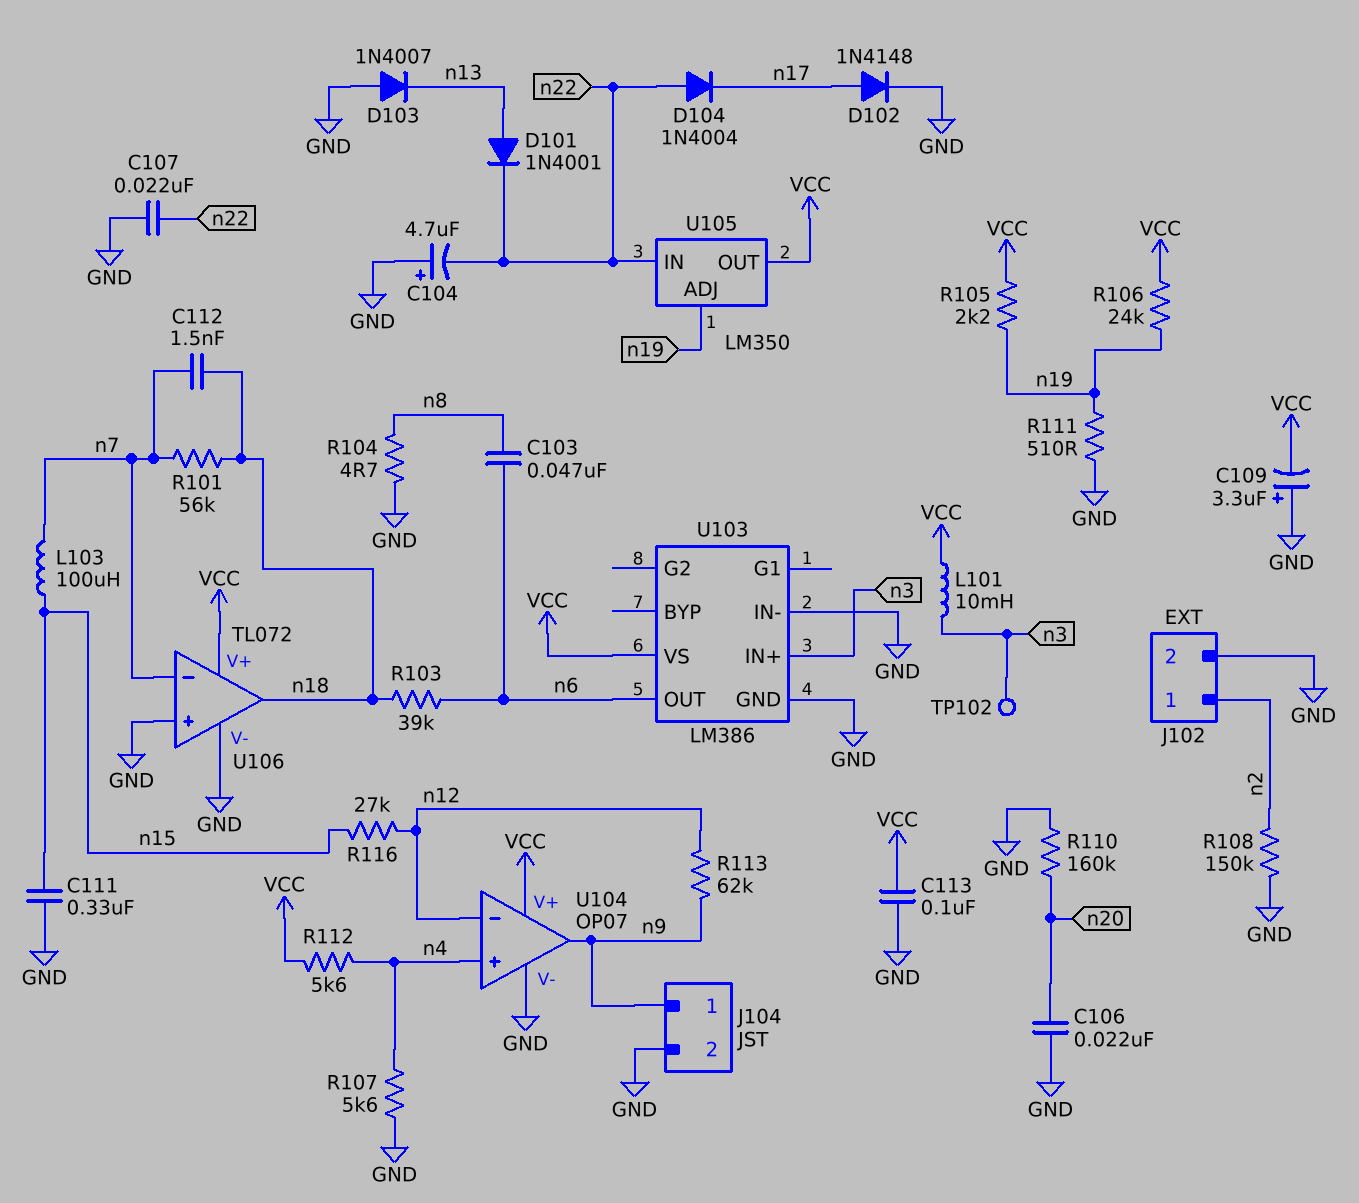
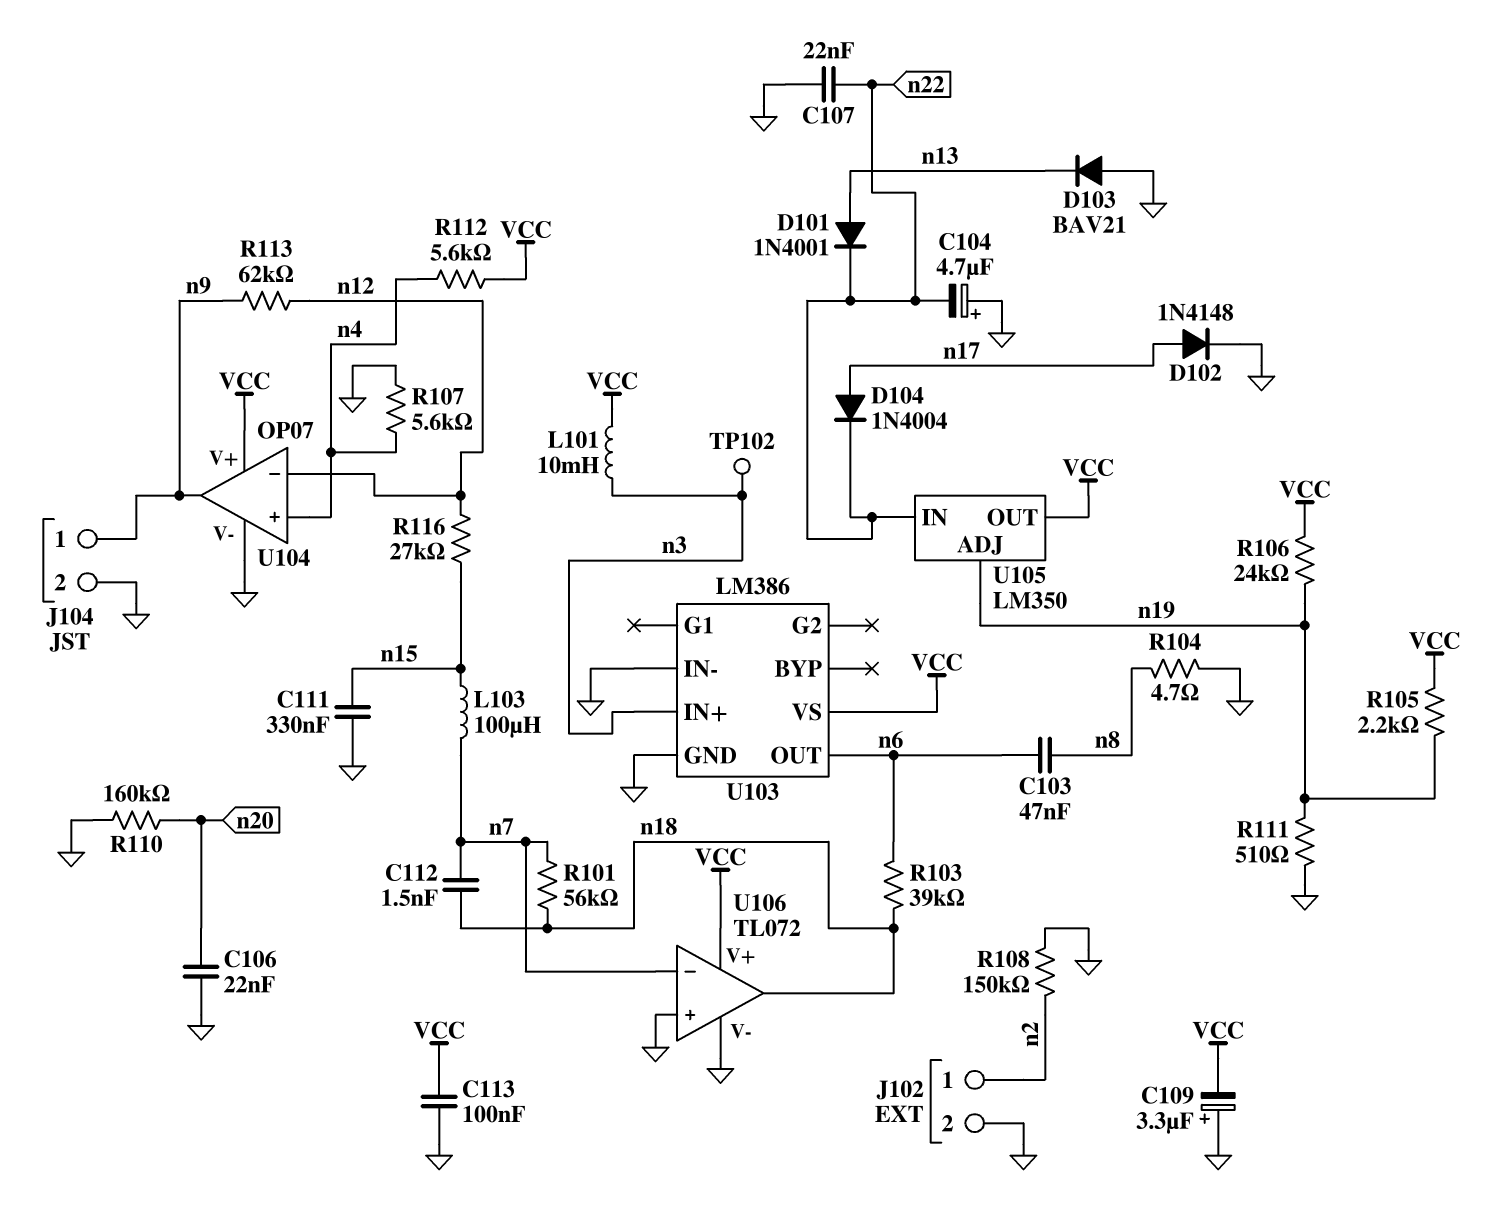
D103: diode 1N4007 (A GND, K n13) -> diode BAV21 (A GND, K n13)
D104: diode 1N4004 (A n22, K n17) -> diode 1N4004 (A n17, K n22)

